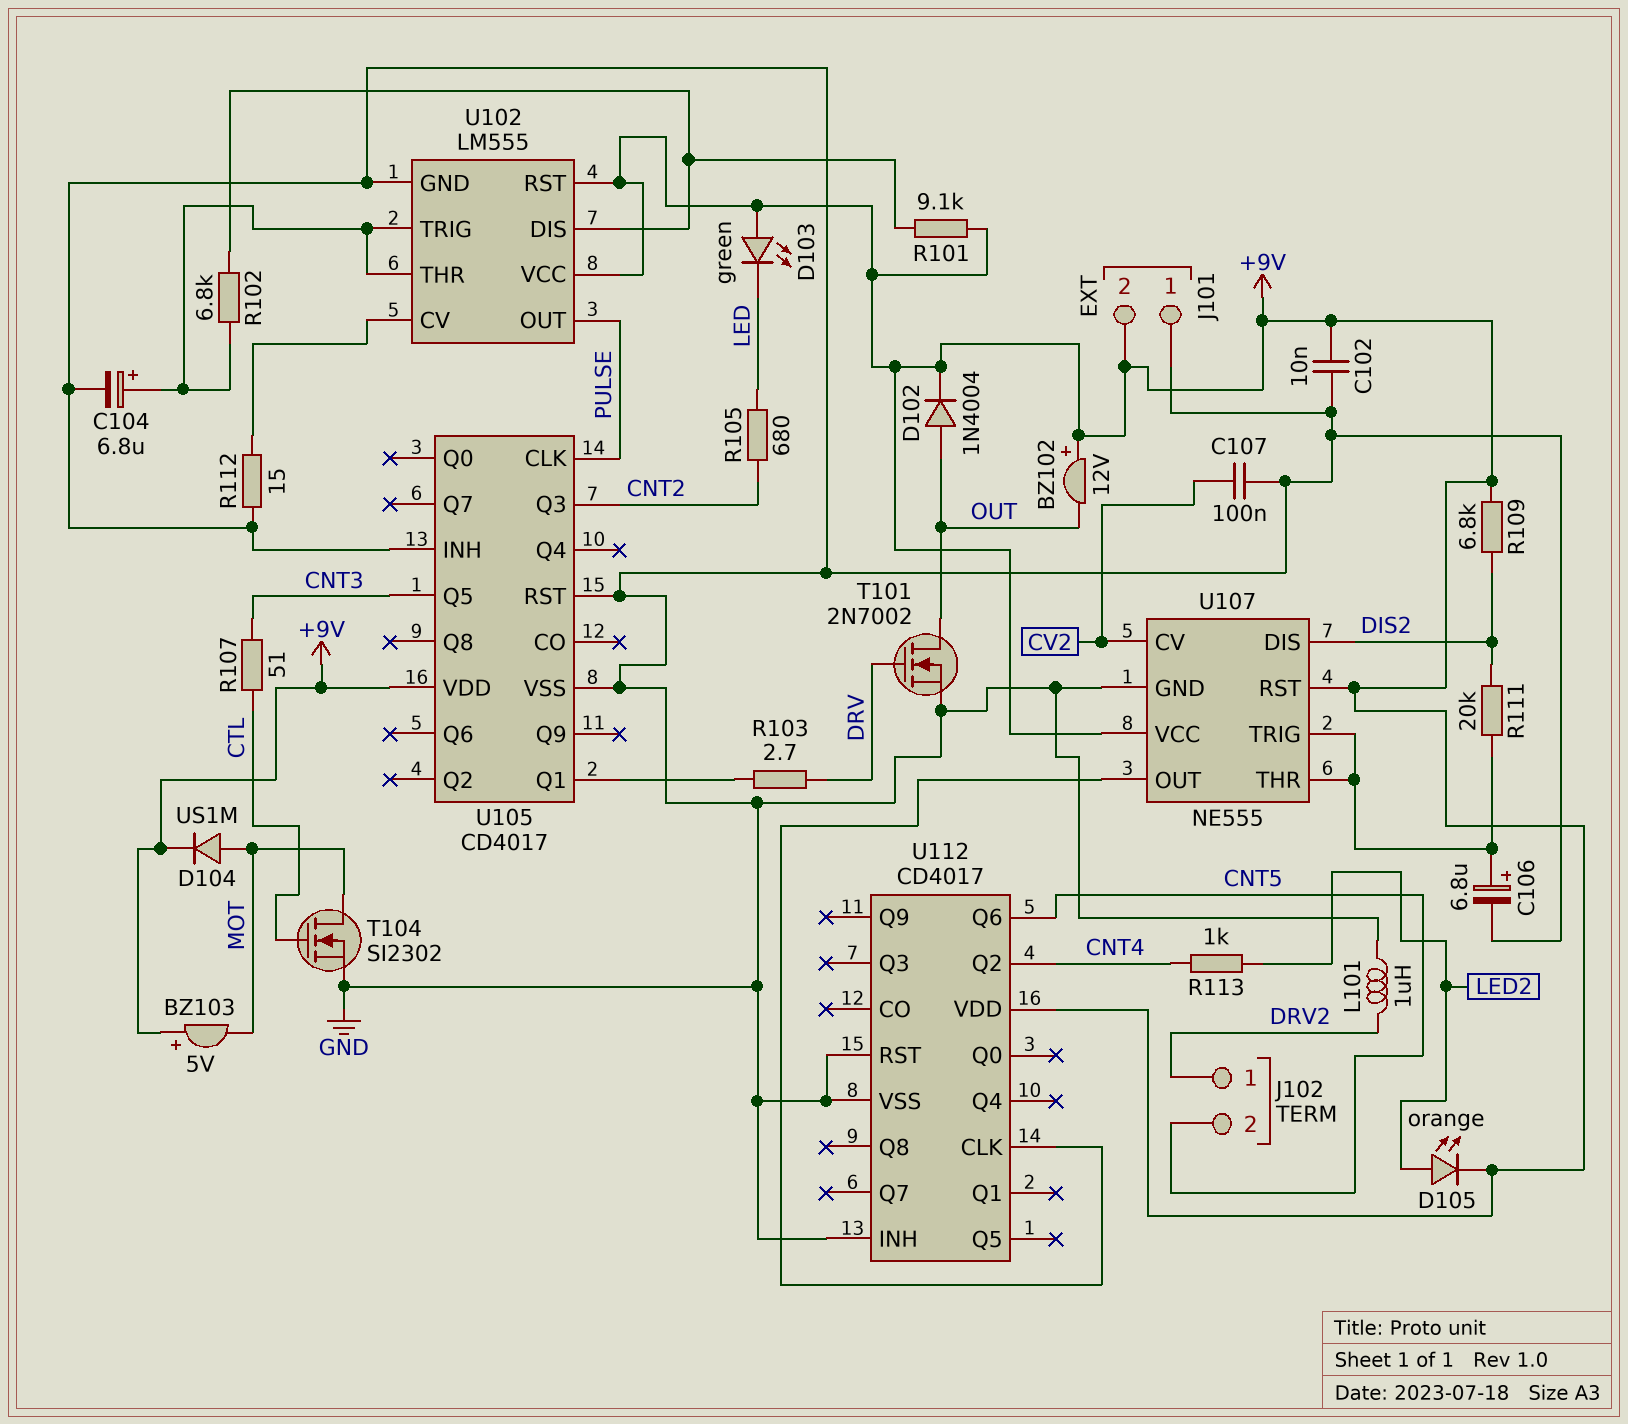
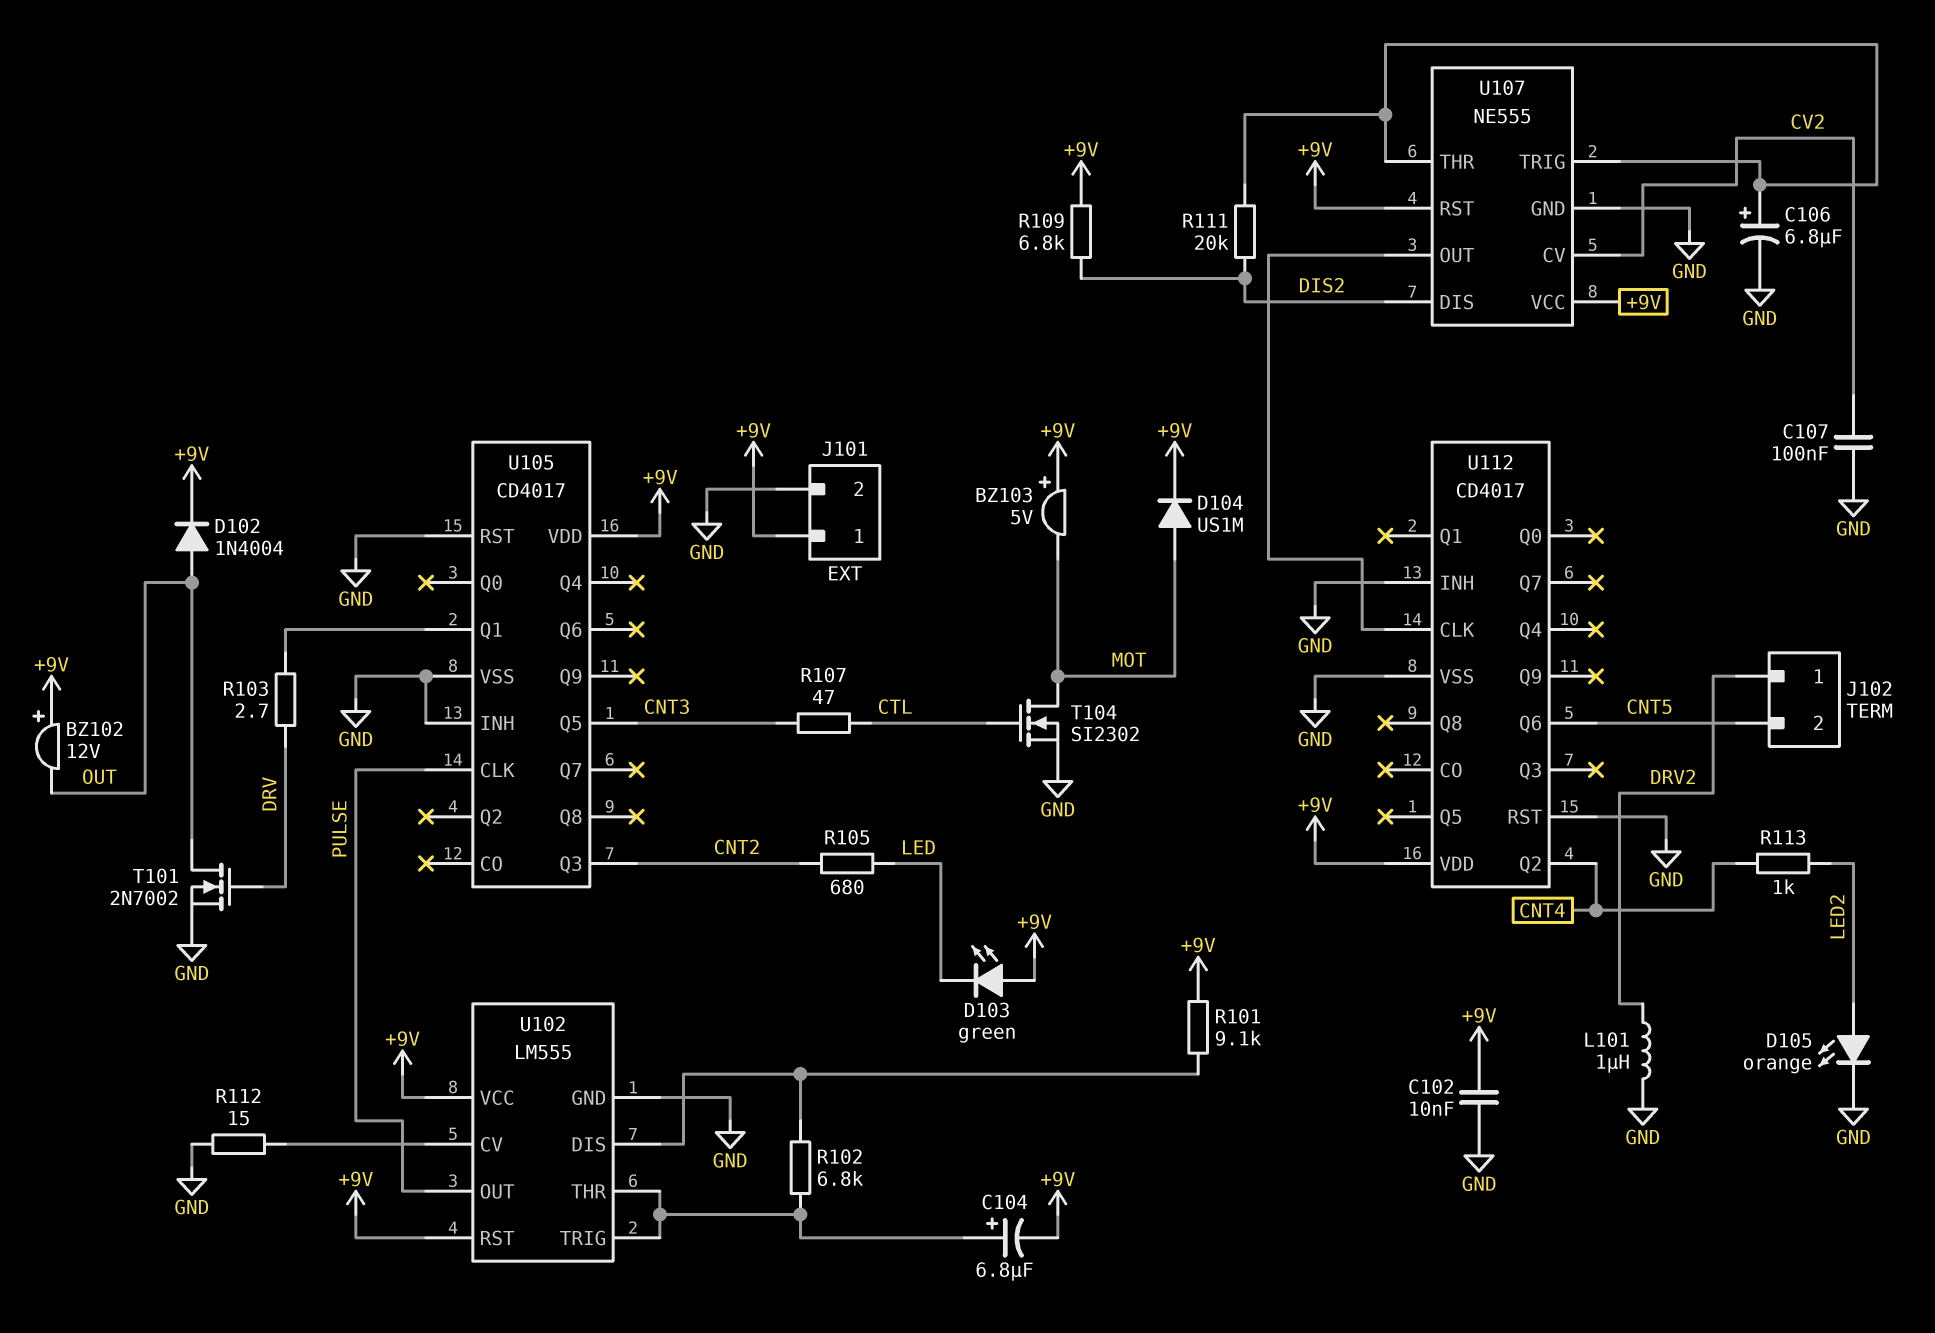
C104: 6.8uF (plus U102/THR, minus GND) -> 6.8uF (plus U102/THR, minus +9V)
D105: LED orange (A LED2, K +9V) -> LED orange (A LED2, K GND)
J101 pin 1: GND -> +9V
J101 pin 2: +9V -> GND
R107: 51 (CNT3, CTL) -> 47 (CNT3, CTL)

